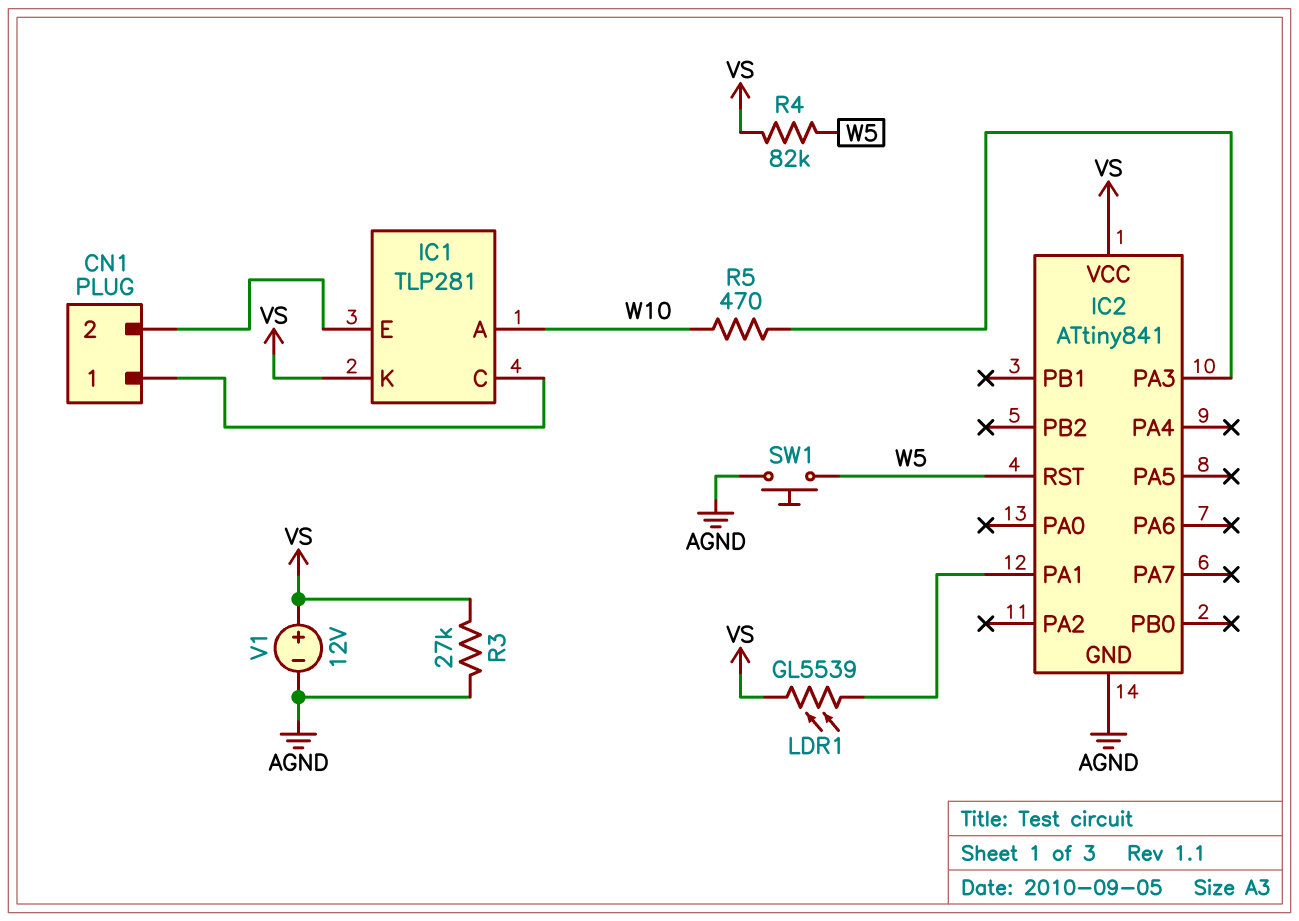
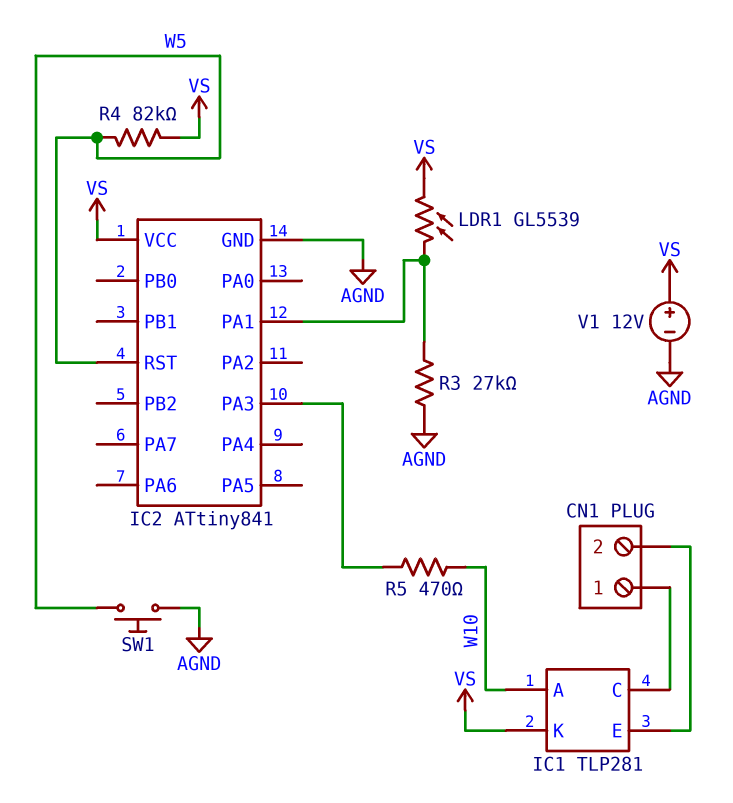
R3: 27k (AGND, VS) -> 27k (AGND, IC2/PA1)

